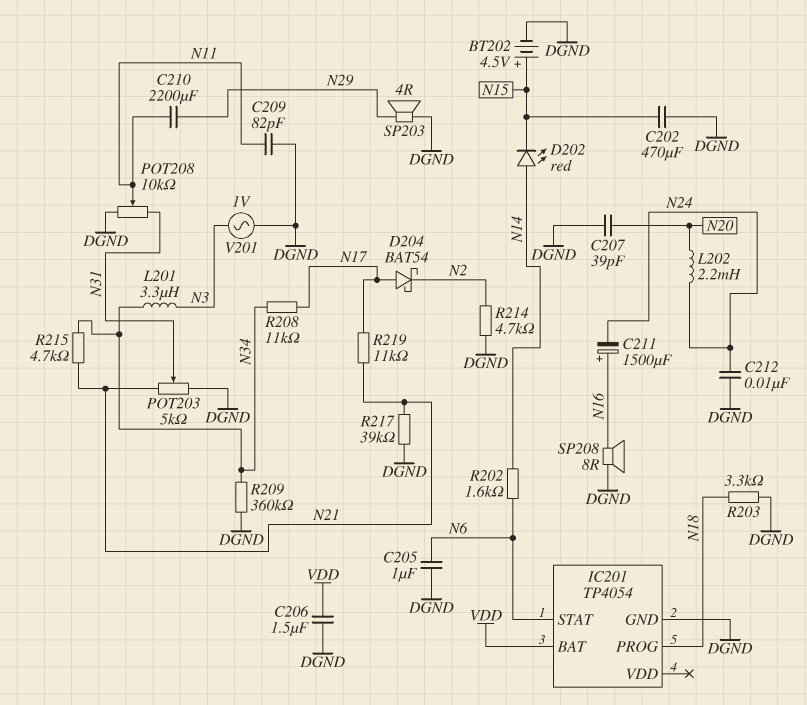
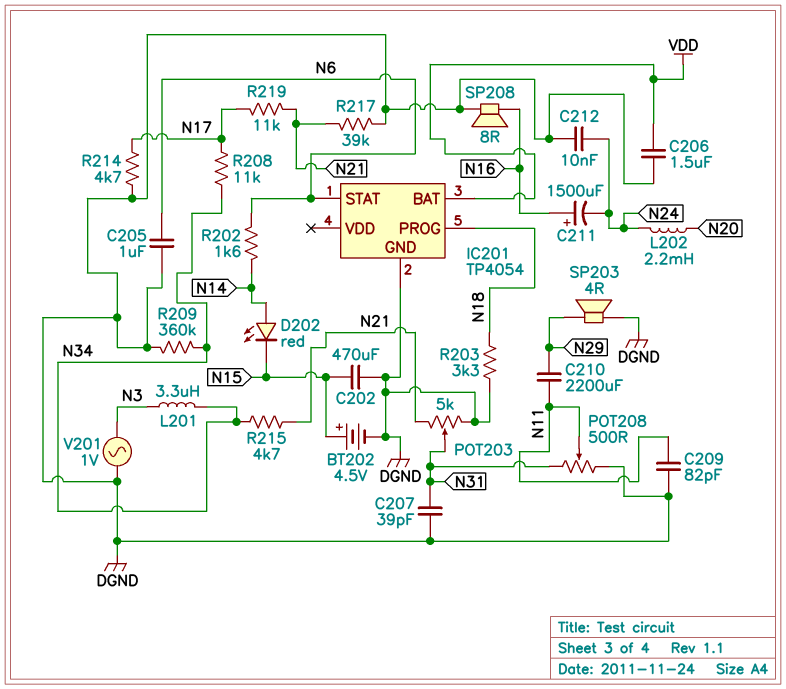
C207: 39pF (DGND, N20) -> 39pF (DGND, N31)
D204: schottky BAT54 (A N17, K N2) -> none
POT208: 10k (DGND, N31, wiper N11) -> 500 (DGND, N31, wiper N11)
R214: 4.7k (DGND, N2) -> 4.7k (DGND, N17)

